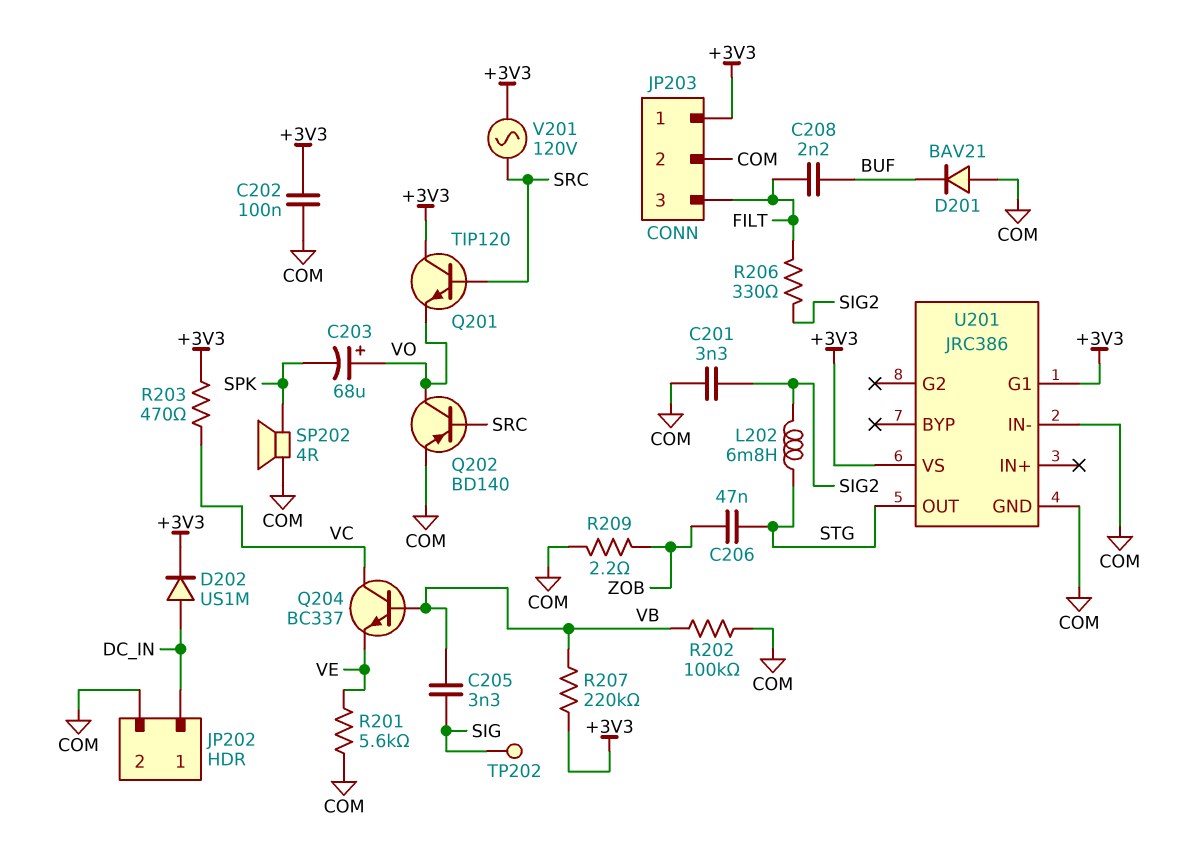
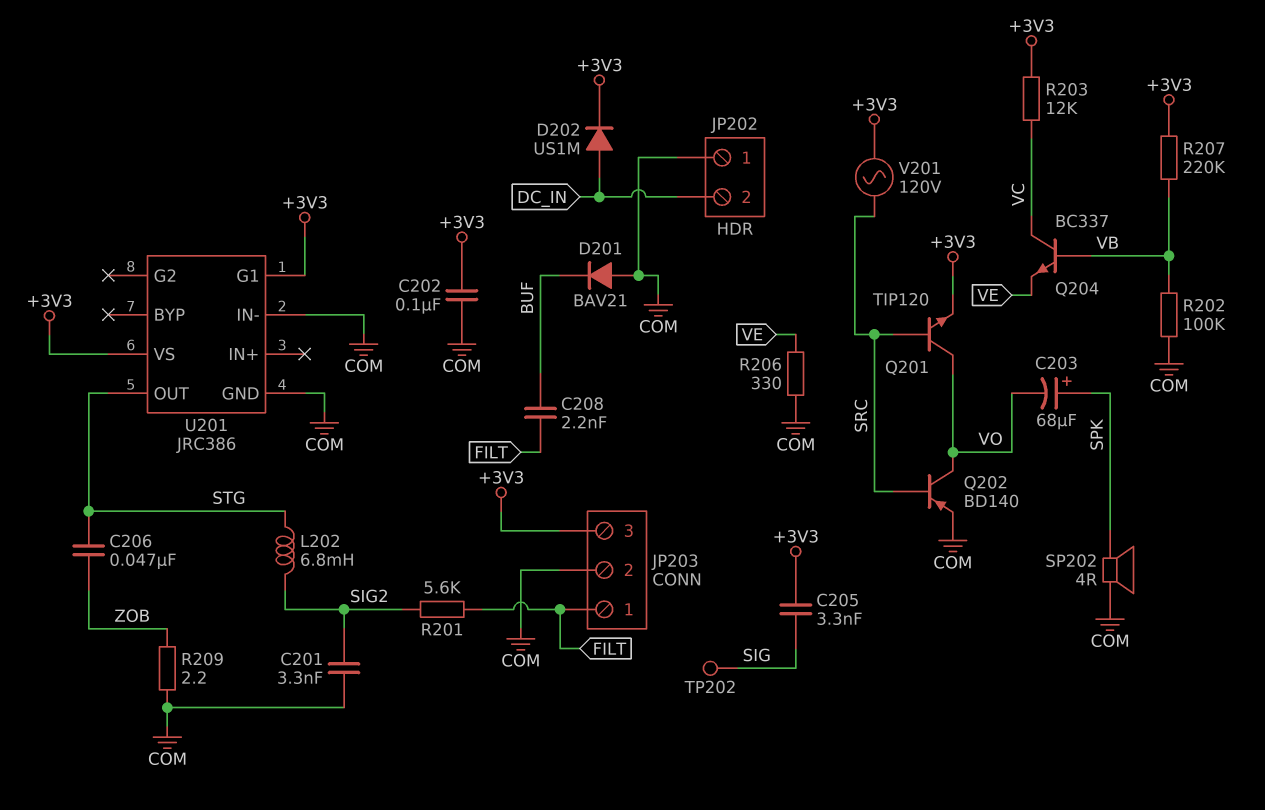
C203: 68uF (plus VO, minus SPK) -> 68uF (plus SPK, minus VO)
C205: 3.3nF (SIG, VB) -> 3.3nF (+3V3, SIG)
JP202 pin 1: DC_IN -> COM
JP202 pin 2: COM -> DC_IN
JP203 pin 1: +3V3 -> FILT
JP203 pin 3: FILT -> +3V3
Q201: NPN TIP120 (B SRC, C +3V3, E VO) -> NPN TIP120 (B SRC, C VO, E +3V3)
R201: 5.6k (COM, VE) -> 5.6k (FILT, SIG2)
R203: 470 (+3V3, VC) -> 12k (+3V3, VC)
R206: 330 (FILT, SIG2) -> 330 (COM, VE)

